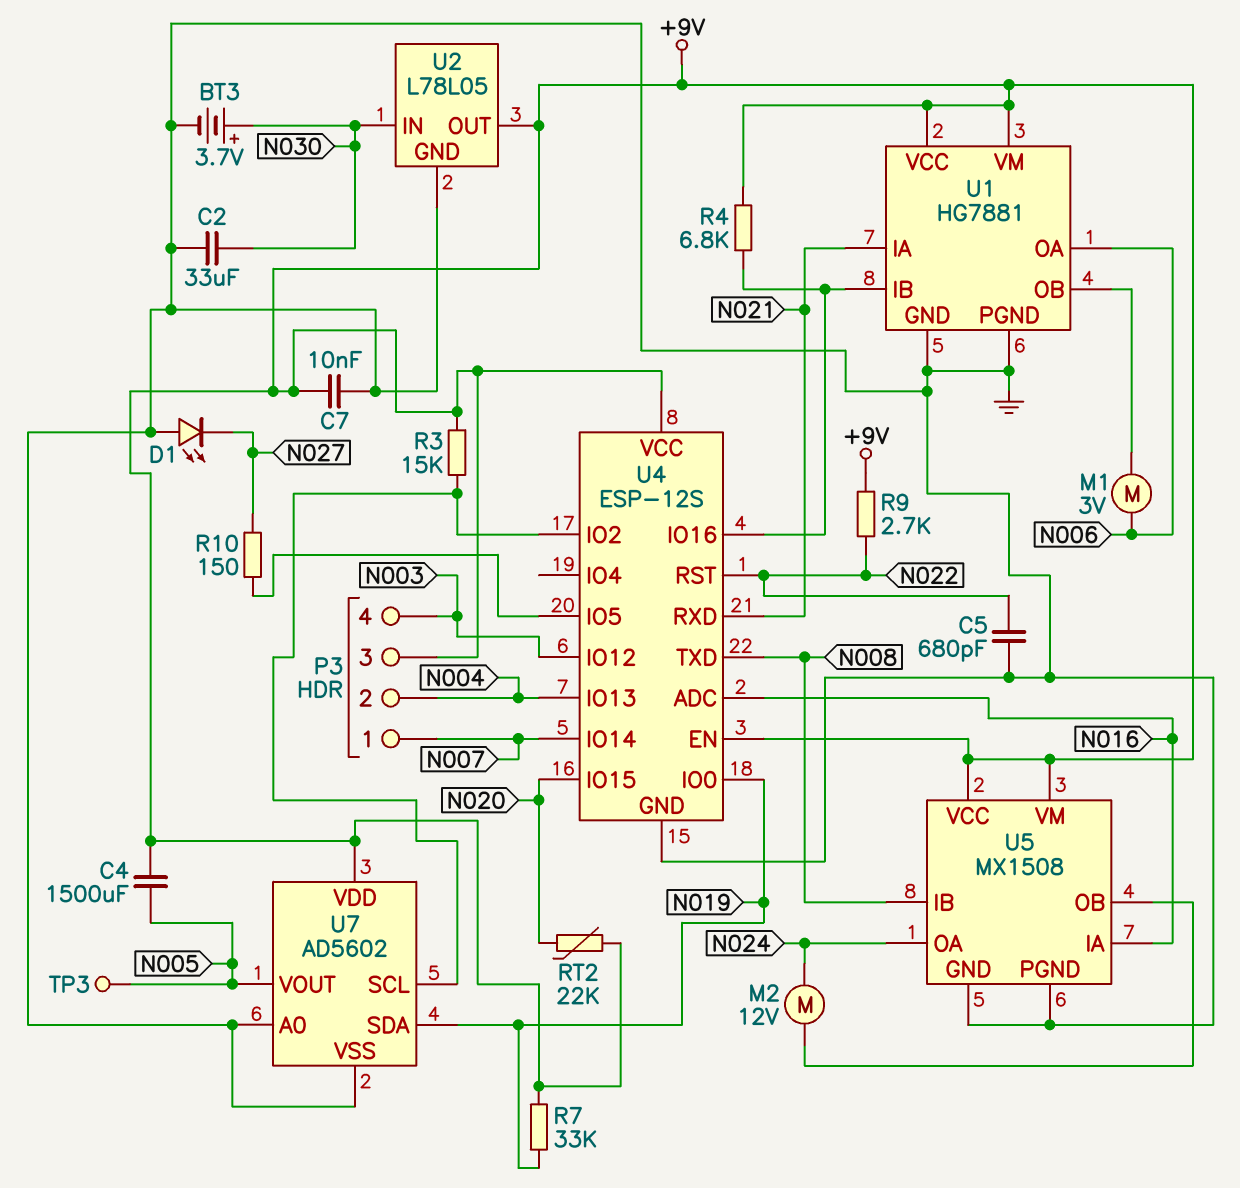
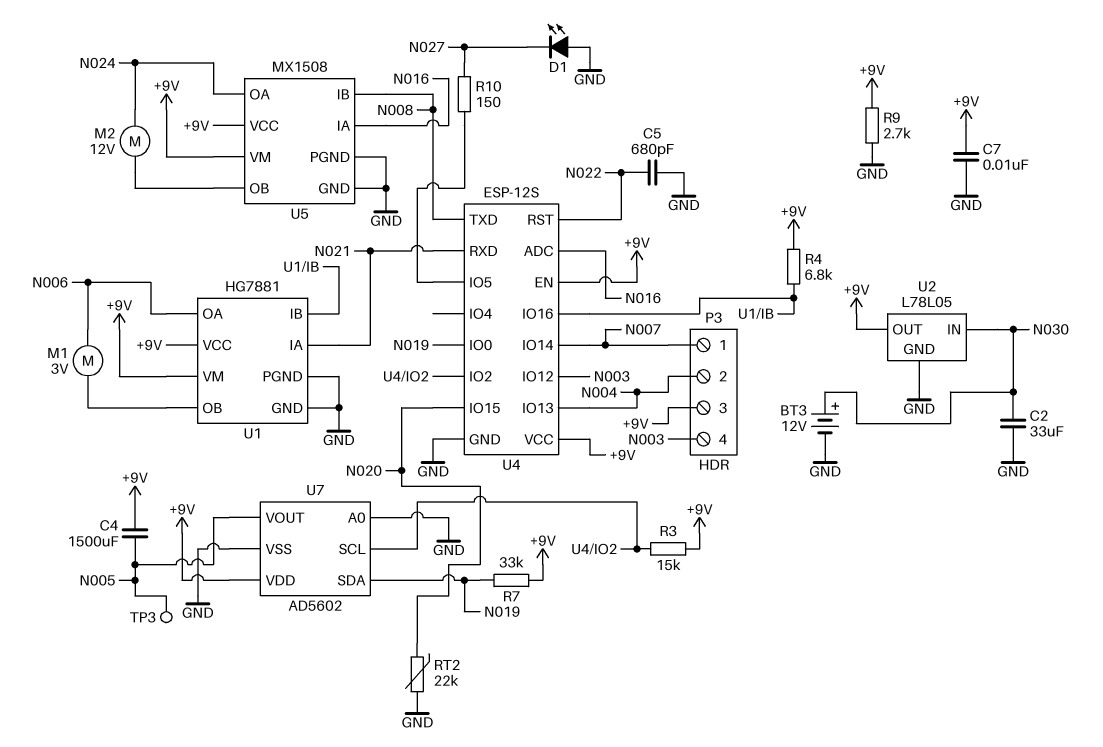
BT3: 3.7V (plus N030, minus GND) -> 12V (plus N030, minus GND)
R9: 2.7k (+9V, N022) -> 2.7k (+9V, GND)
RT2: 22k (+9V, N020) -> 22k (GND, N020)

